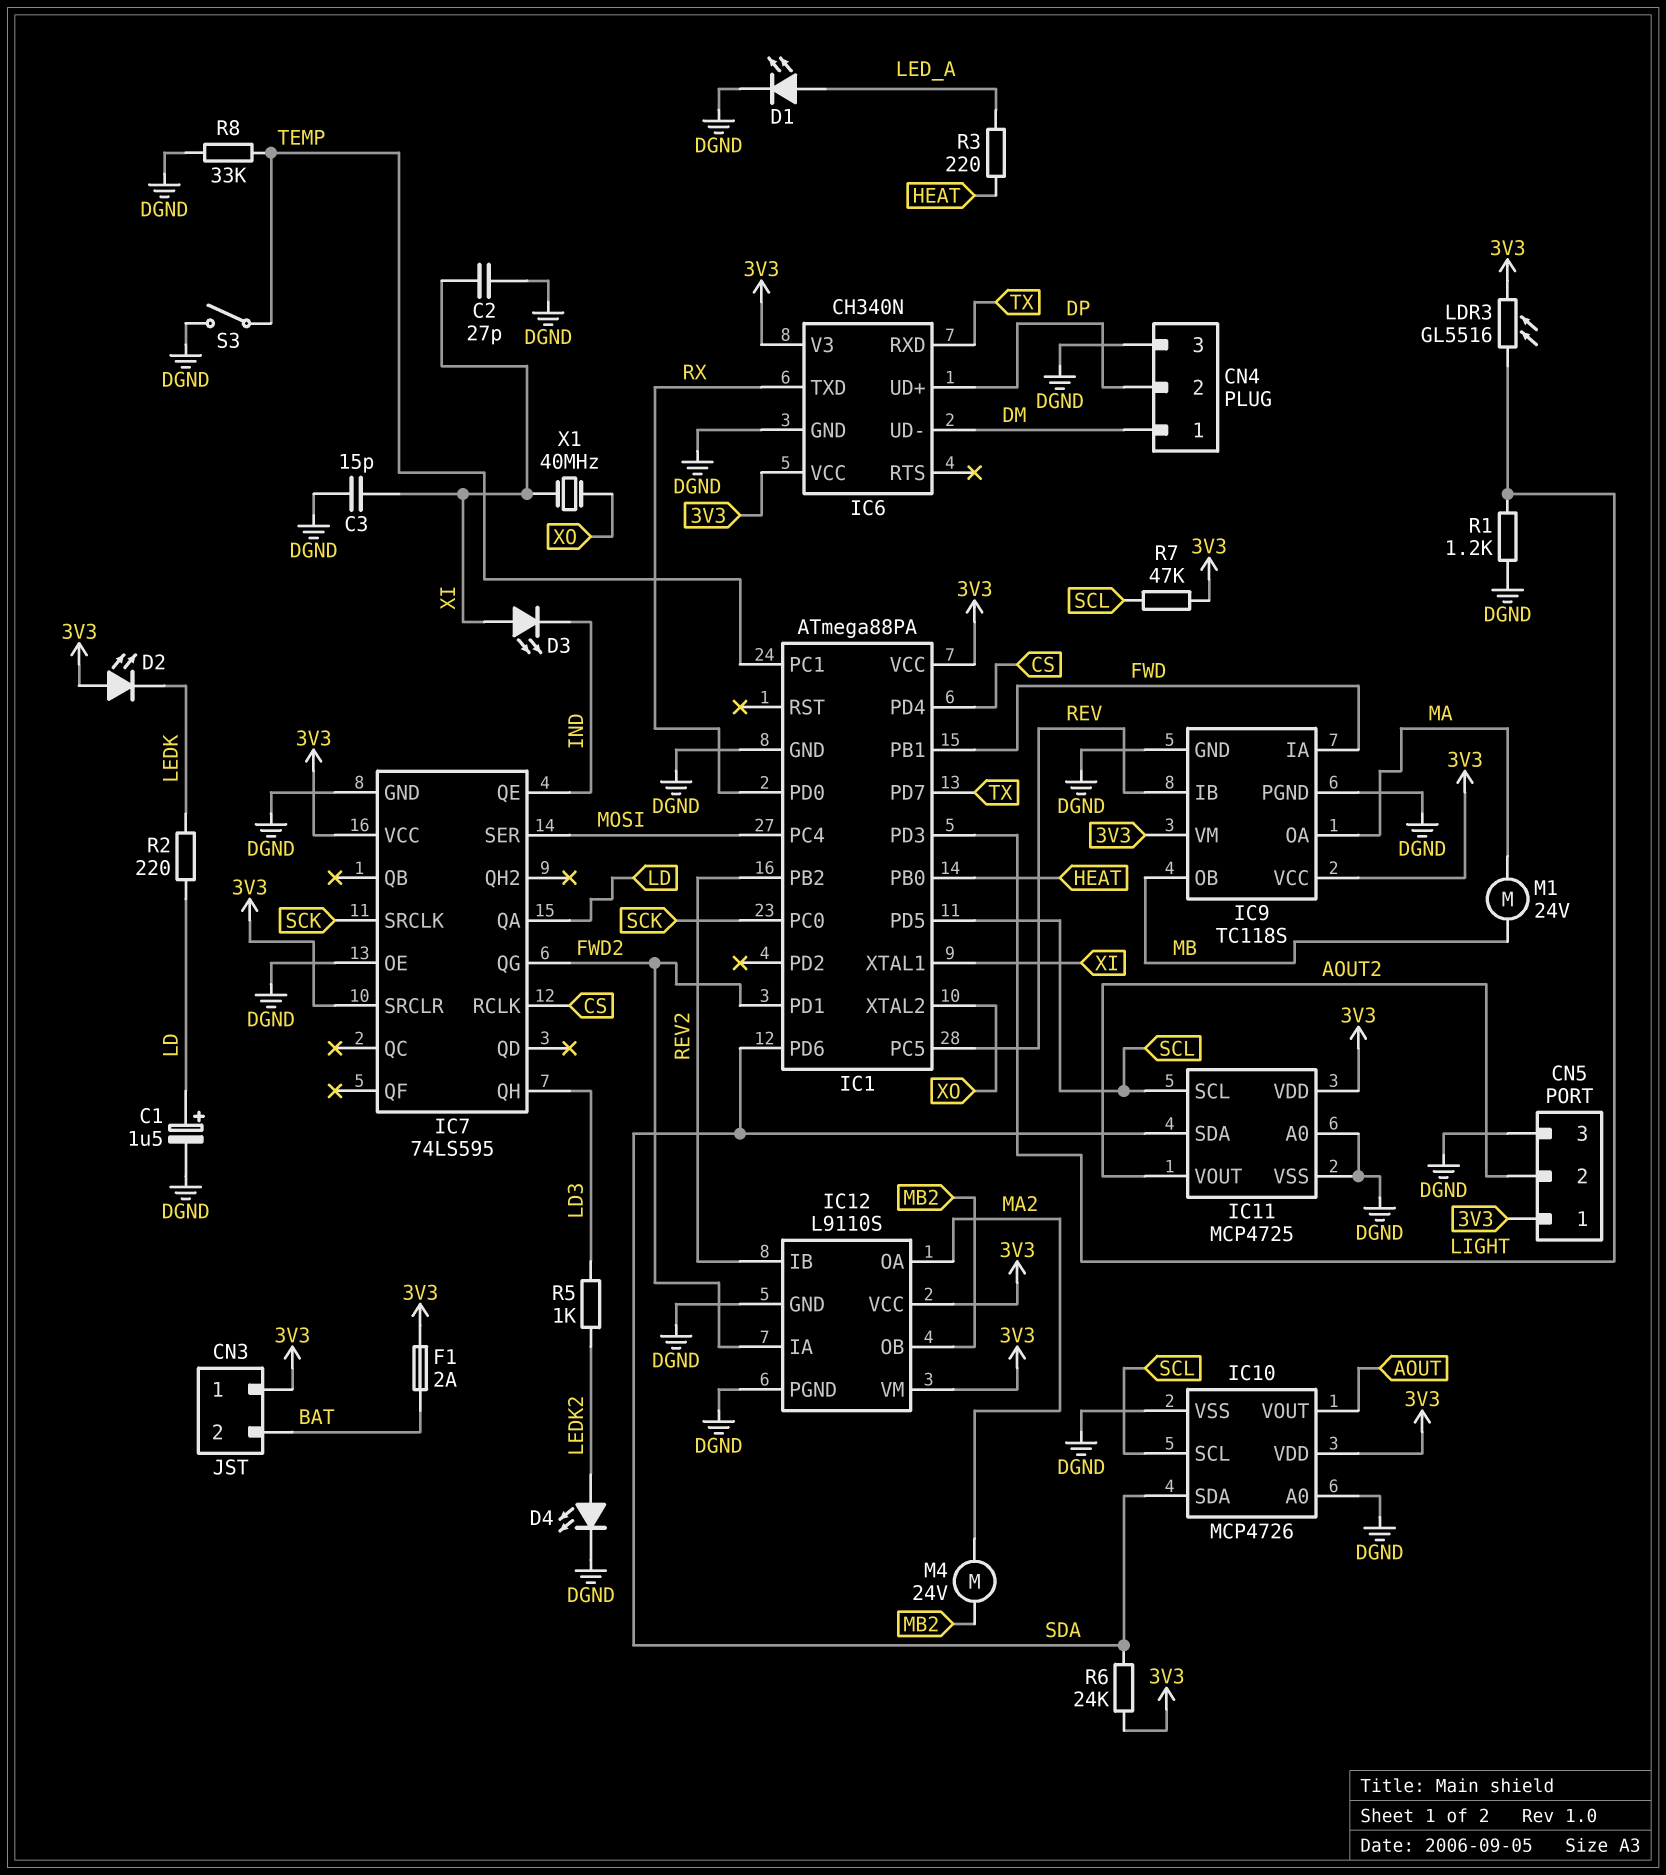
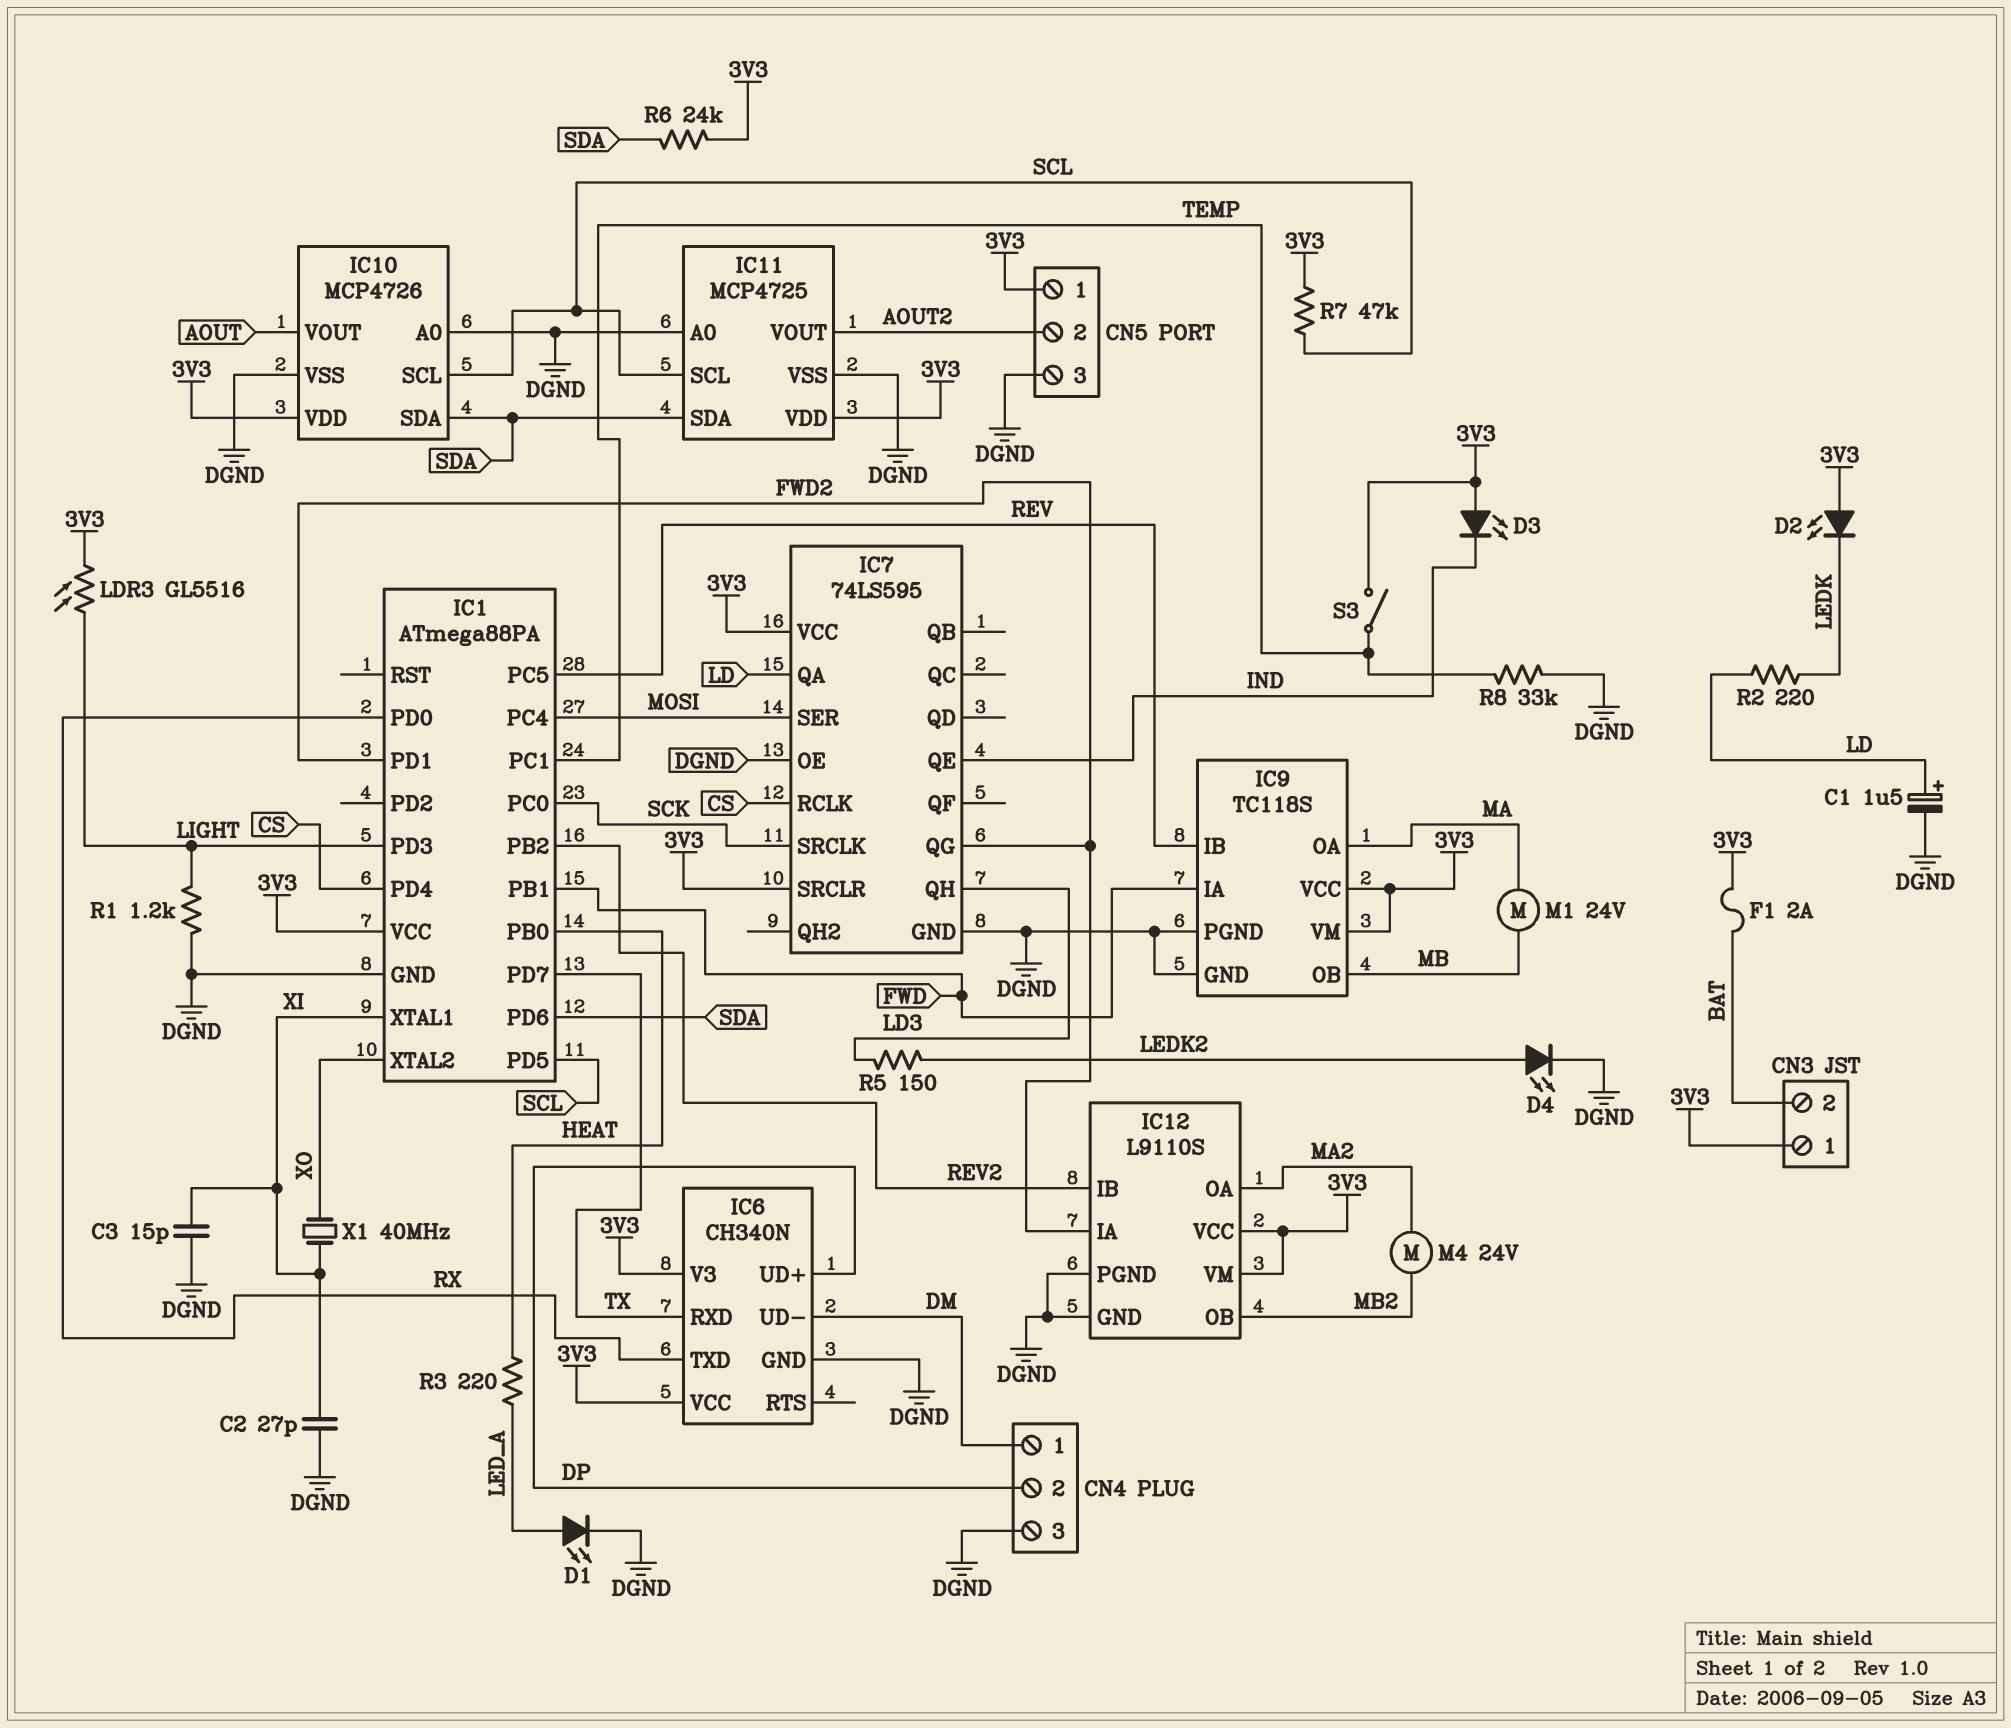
D3: LED (A XI, K IND) -> LED (A 3V3, K IND)
R5: 1k (LD3, LEDK2) -> 150 (LD3, LEDK2)
S3: switch (DGND, TEMP) -> switch (3V3, TEMP)

